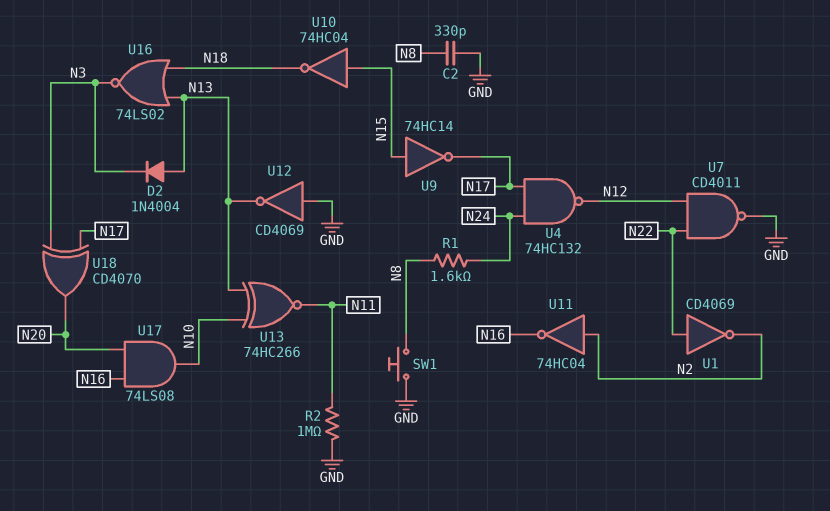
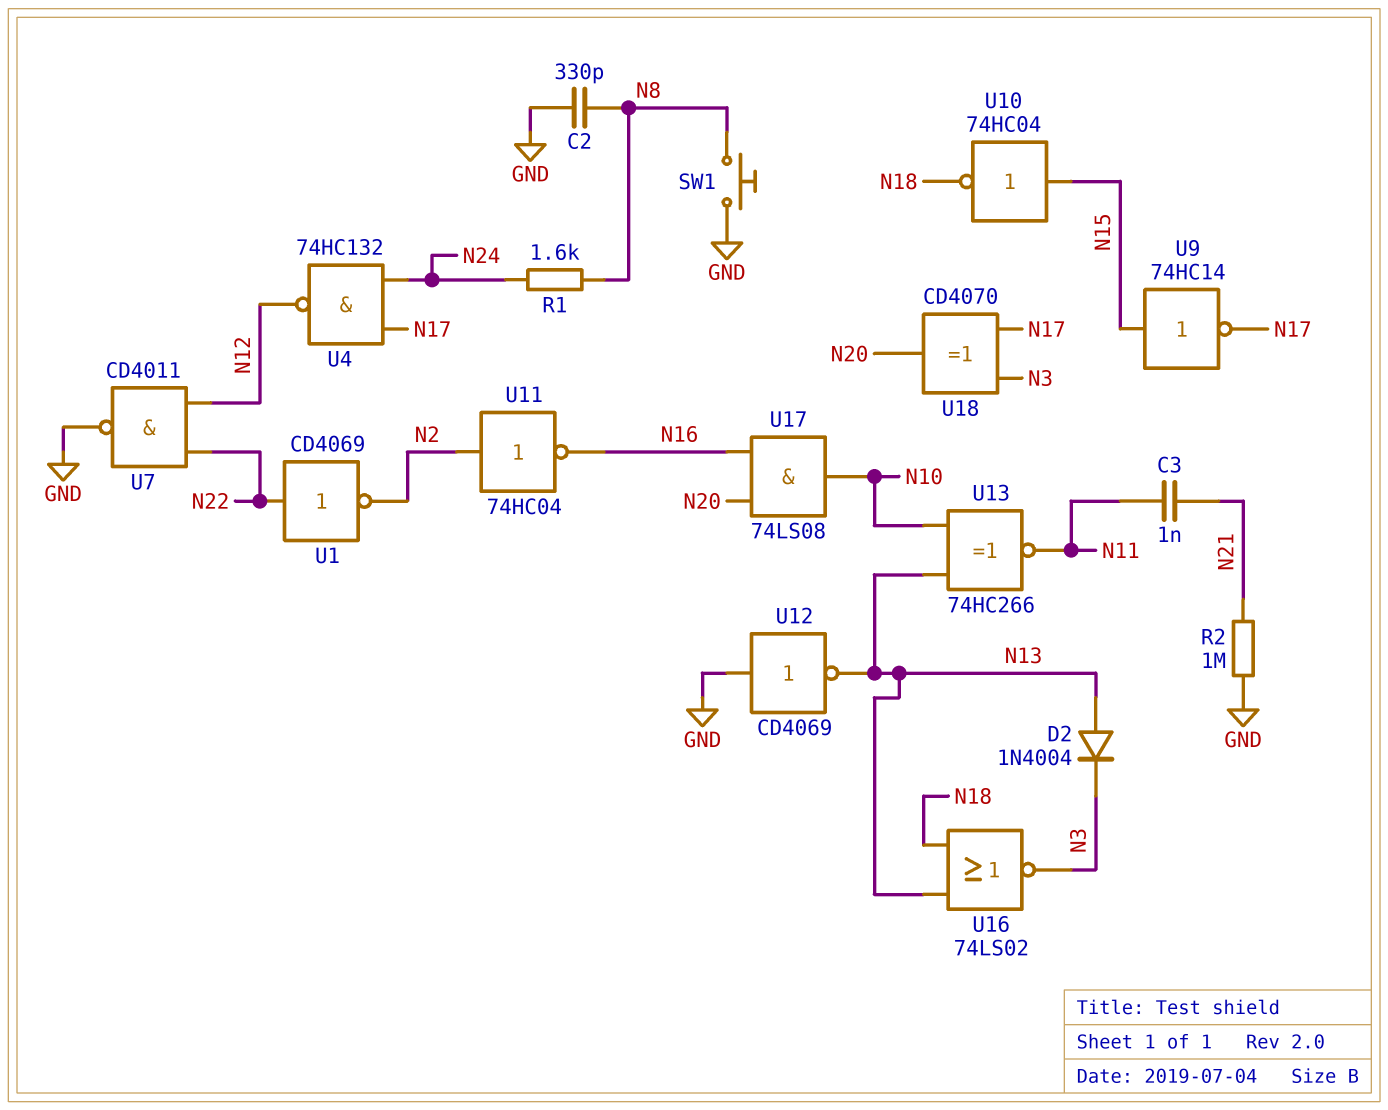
C3: none -> 1nF (N11, N21)
R2: 1M (GND, N11) -> 1M (GND, N21)

